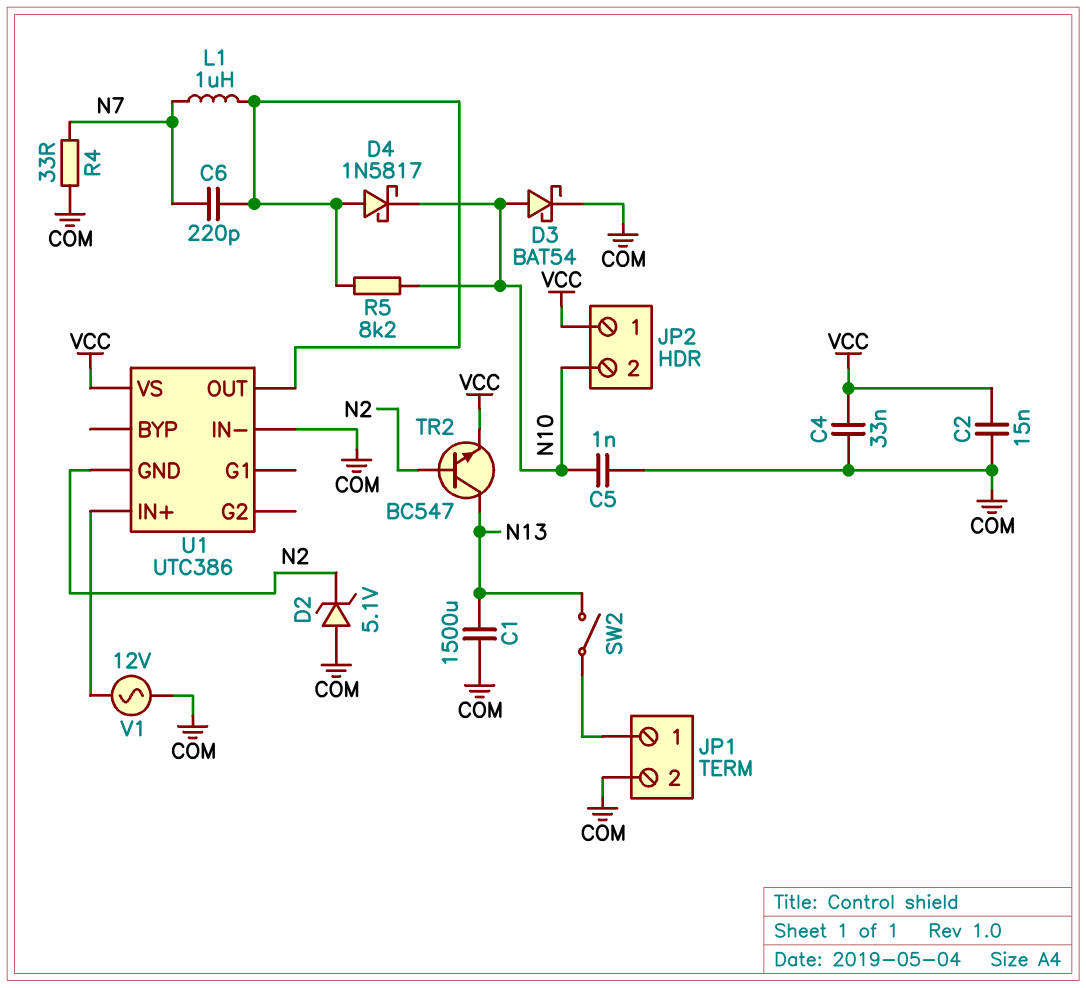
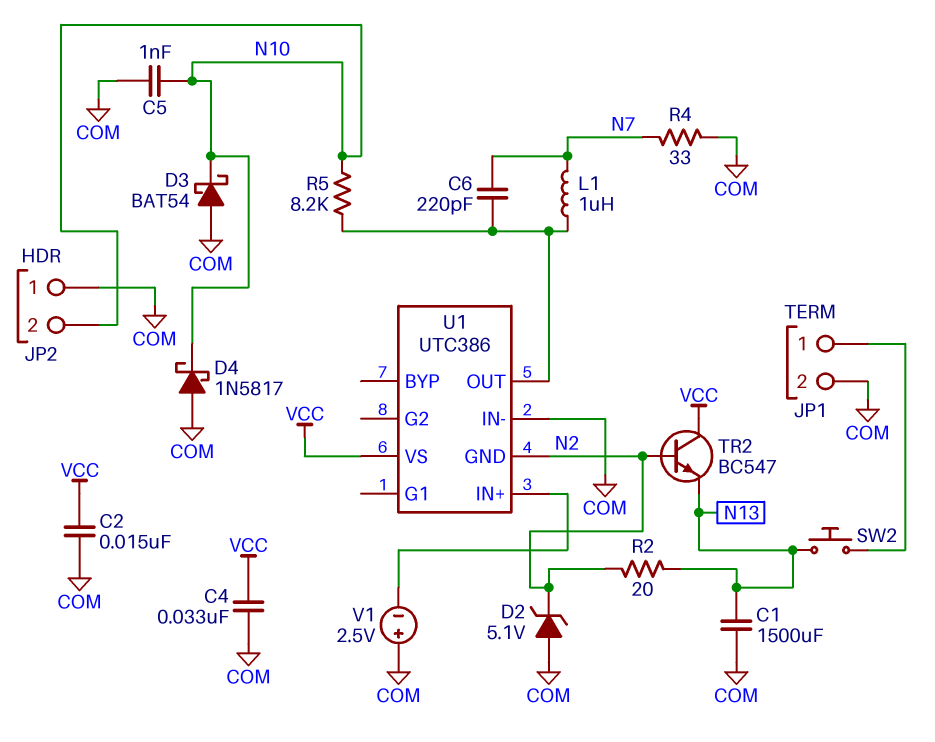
D3: schottky BAT54 (A N10, K COM) -> schottky BAT54 (A COM, K N10)
D4: schottky 1N5817 (A U1/OUT, K N10) -> schottky 1N5817 (A COM, K N10)
JP2 pin 1: VCC -> COM
R2: none -> 20 (N2, N13)
SW2: switch (JP1/1, N13) -> button (JP1/1, N13)
TR2: NPN BC547 (B N2, C N13, E VCC) -> NPN BC547 (B N2, C VCC, E N13)
V1: AC 12V (COM, U1/IN+) -> 2.5V (plus COM, minus U1/IN+)

